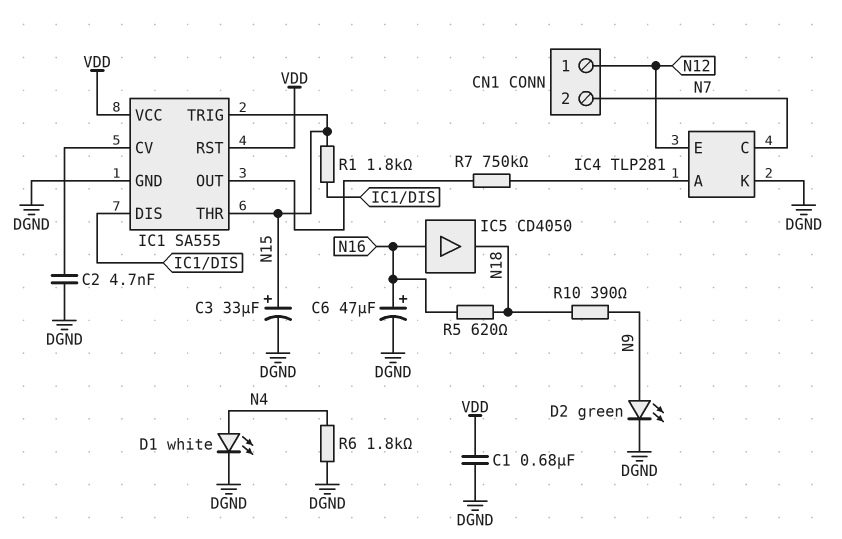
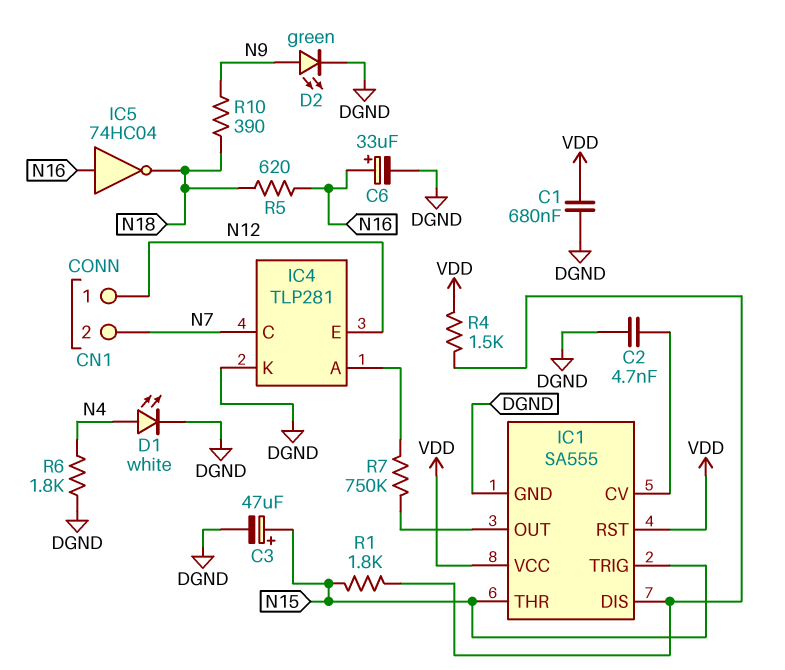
C3: 33uF (plus N15, minus DGND) -> 47uF (plus N15, minus DGND)
C6: 47uF (plus N16, minus DGND) -> 33uF (plus N16, minus DGND)
IC5: buffer CD4050 (in N16, out N18) -> NOT 74HC04 (in N16, out N18)
R4: none -> 1.5k (IC1/DIS, VDD)

